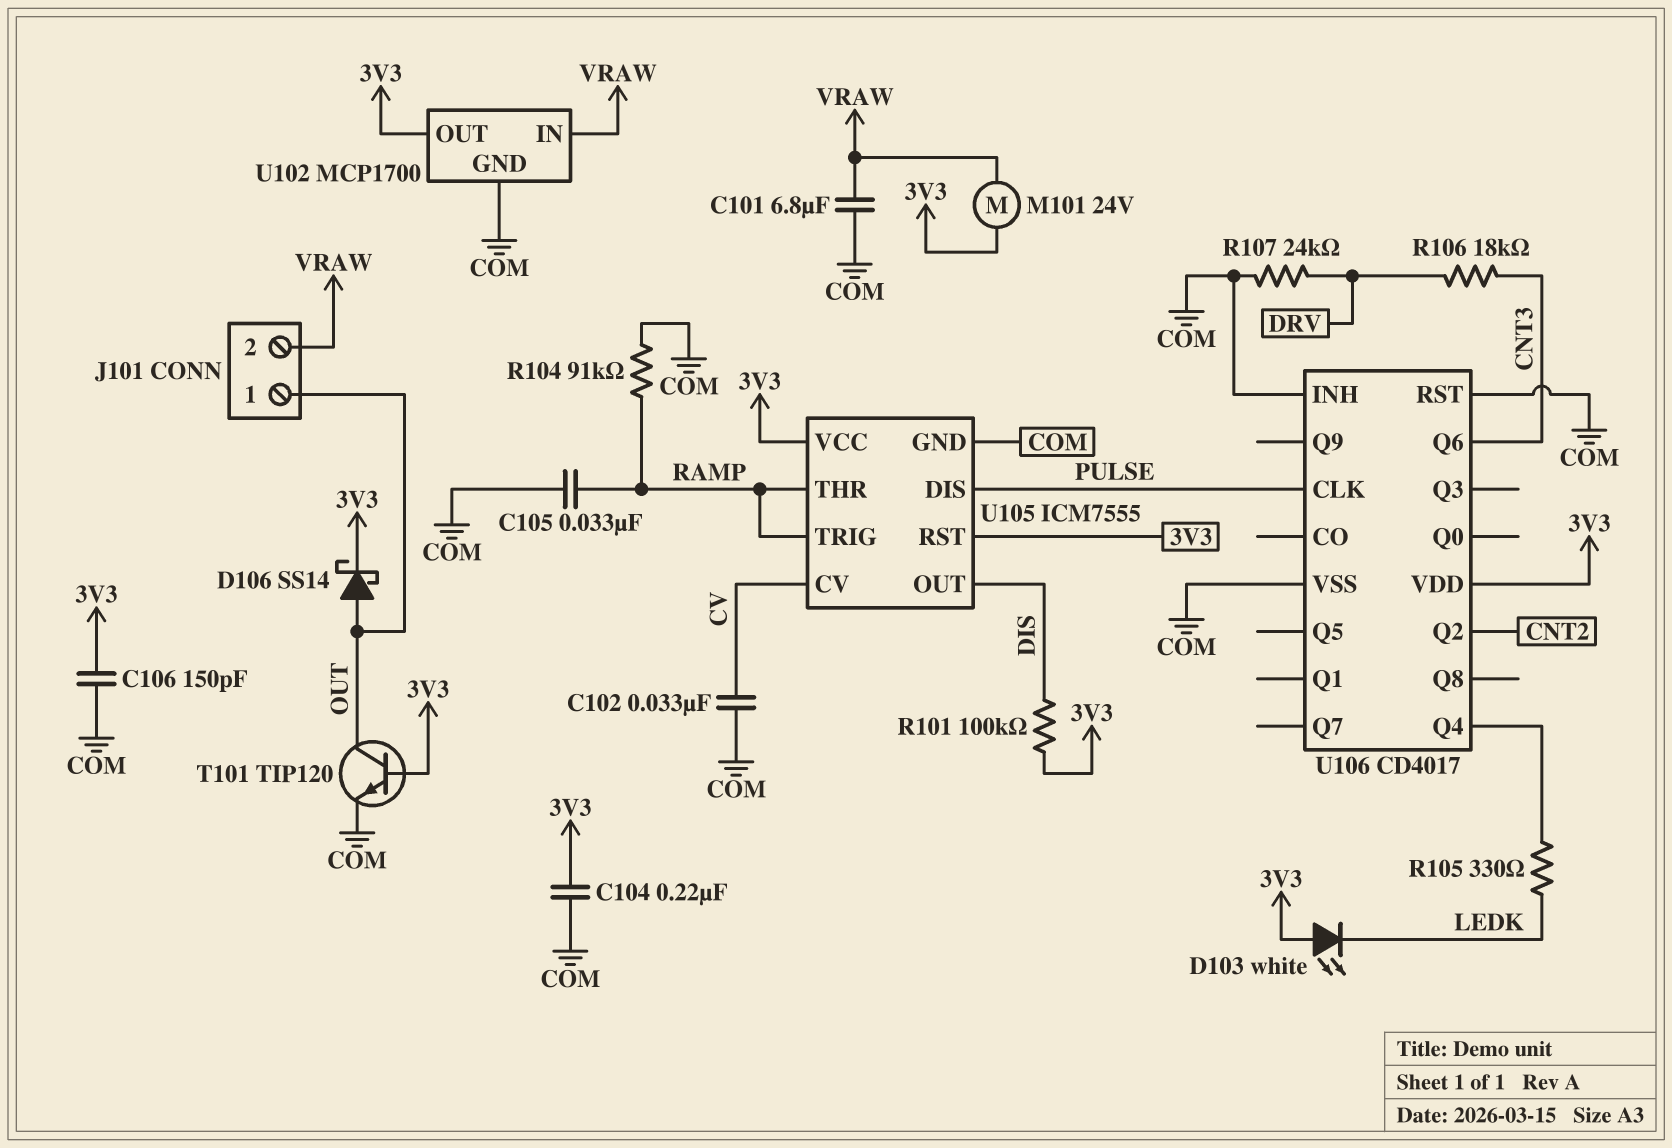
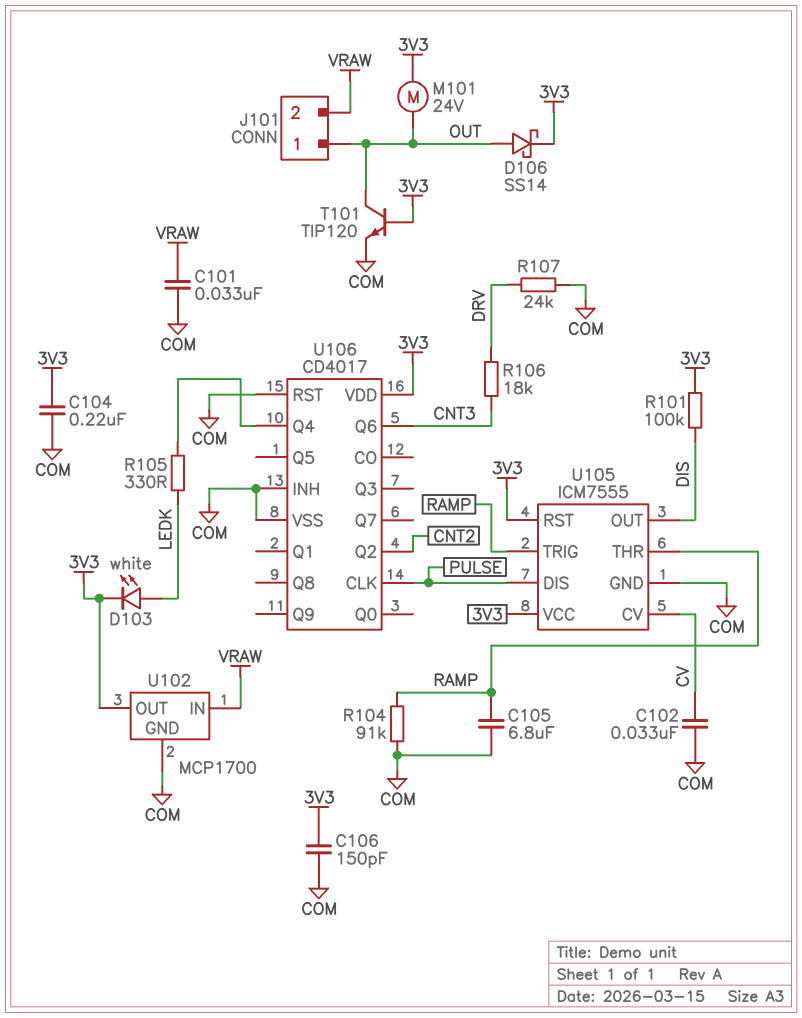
C101: 6.8uF (COM, VRAW) -> 33nF (COM, VRAW)
C105: 33nF (COM, RAMP) -> 6.8uF (COM, RAMP)
D103: LED white (A 3V3, K LEDK) -> LED white (A LEDK, K 3V3)
M101: motor 24V (3V3, VRAW) -> motor 24V (3V3, OUT)

